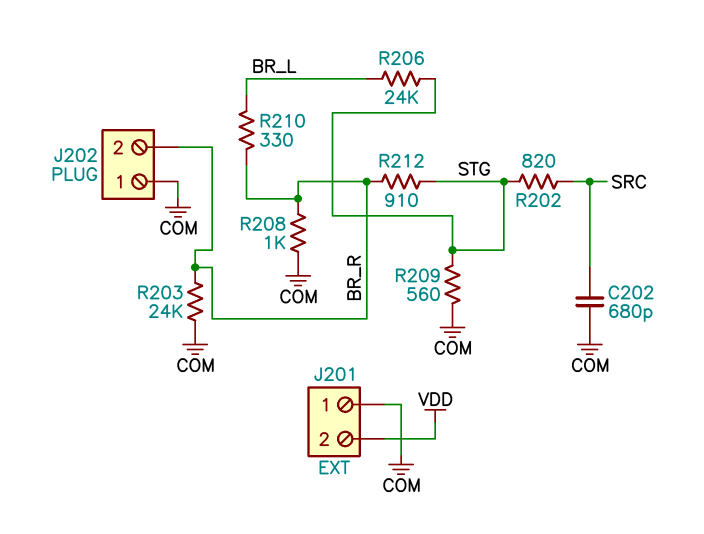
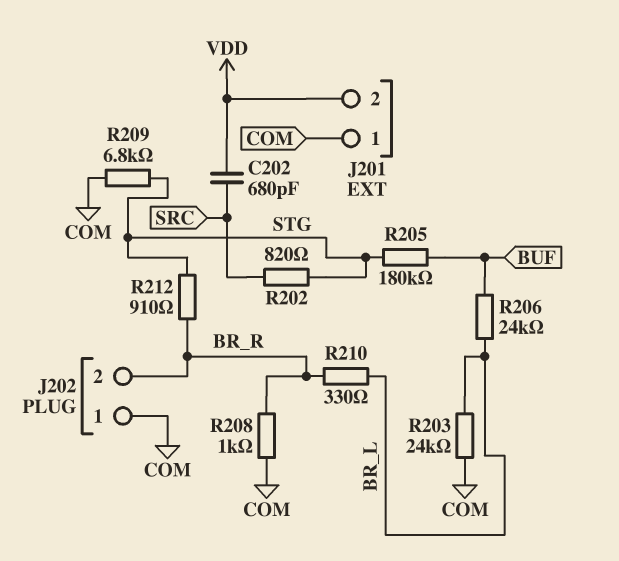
C202: 680pF (COM, SRC) -> 680pF (SRC, VDD)
R203: 24k (BR_R, COM) -> 24k (BR_L, COM)
R205: none -> 180k (BUF, STG)
R206: 24k (BR_L, STG) -> 24k (BR_L, BUF)
R209: 560 (COM, STG) -> 6.8k (COM, STG)

